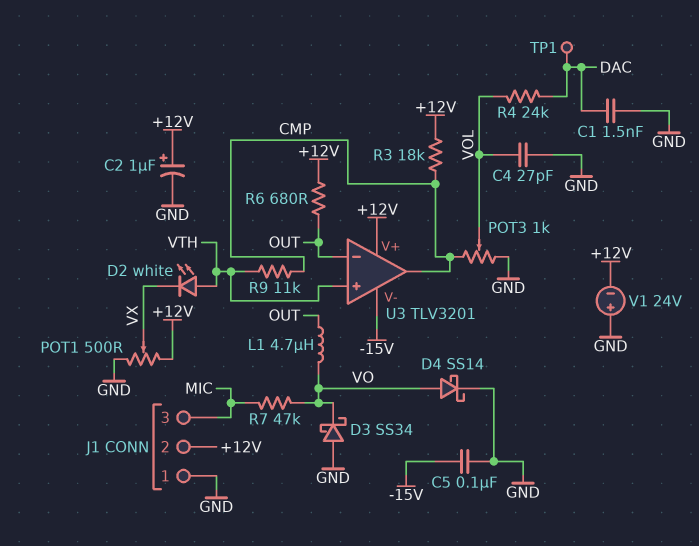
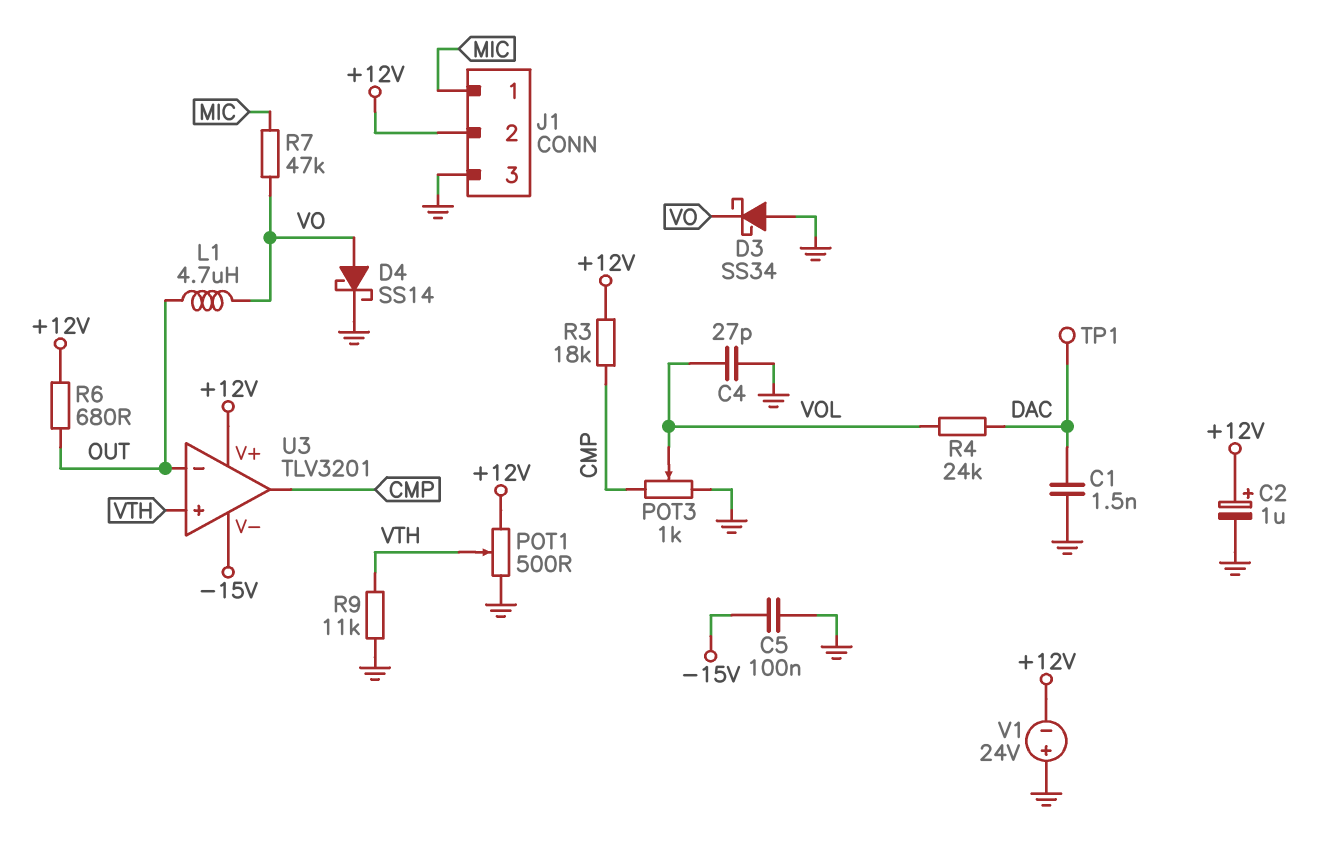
D2: LED white (A VTH, K VX) -> none
J1 pin 1: GND -> MIC
J1 pin 3: MIC -> GND
POT1: 500 (+12V, GND, wiper VX) -> 500 (+12V, GND, wiper VTH)
R9: 11k (CMP, VTH) -> 11k (GND, VTH)

